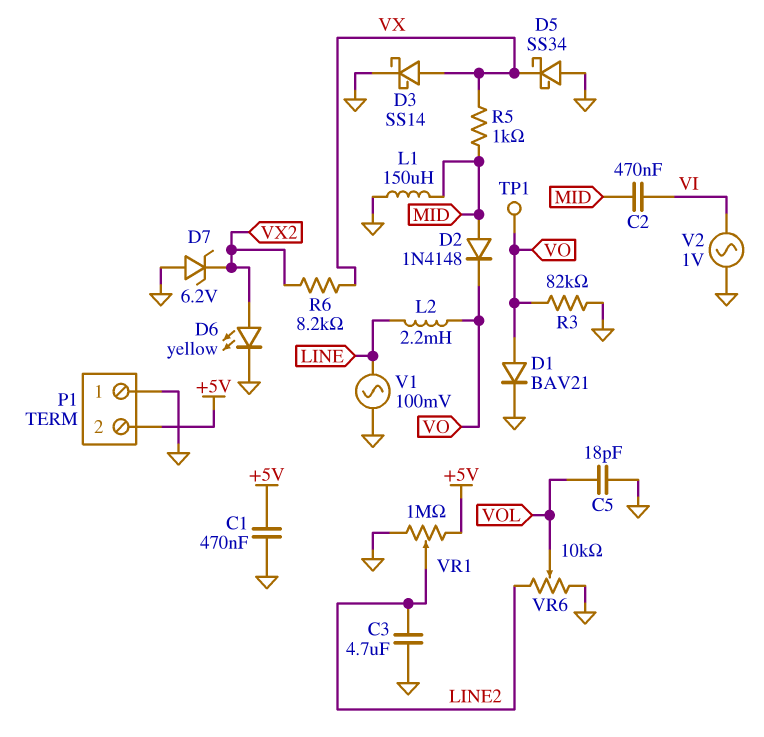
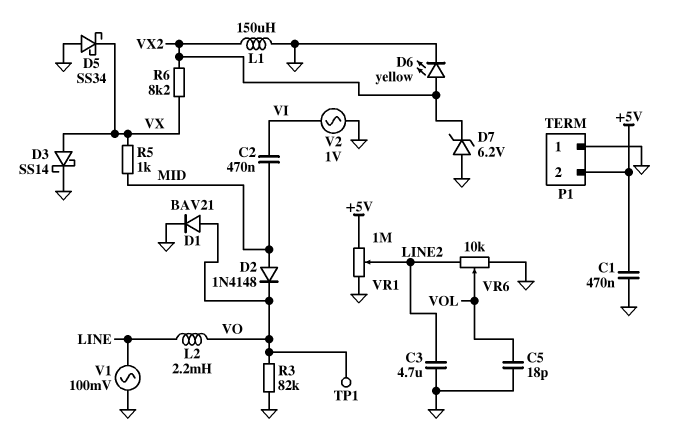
L1: 150uH (GND, MID) -> 150uH (GND, VX2)

